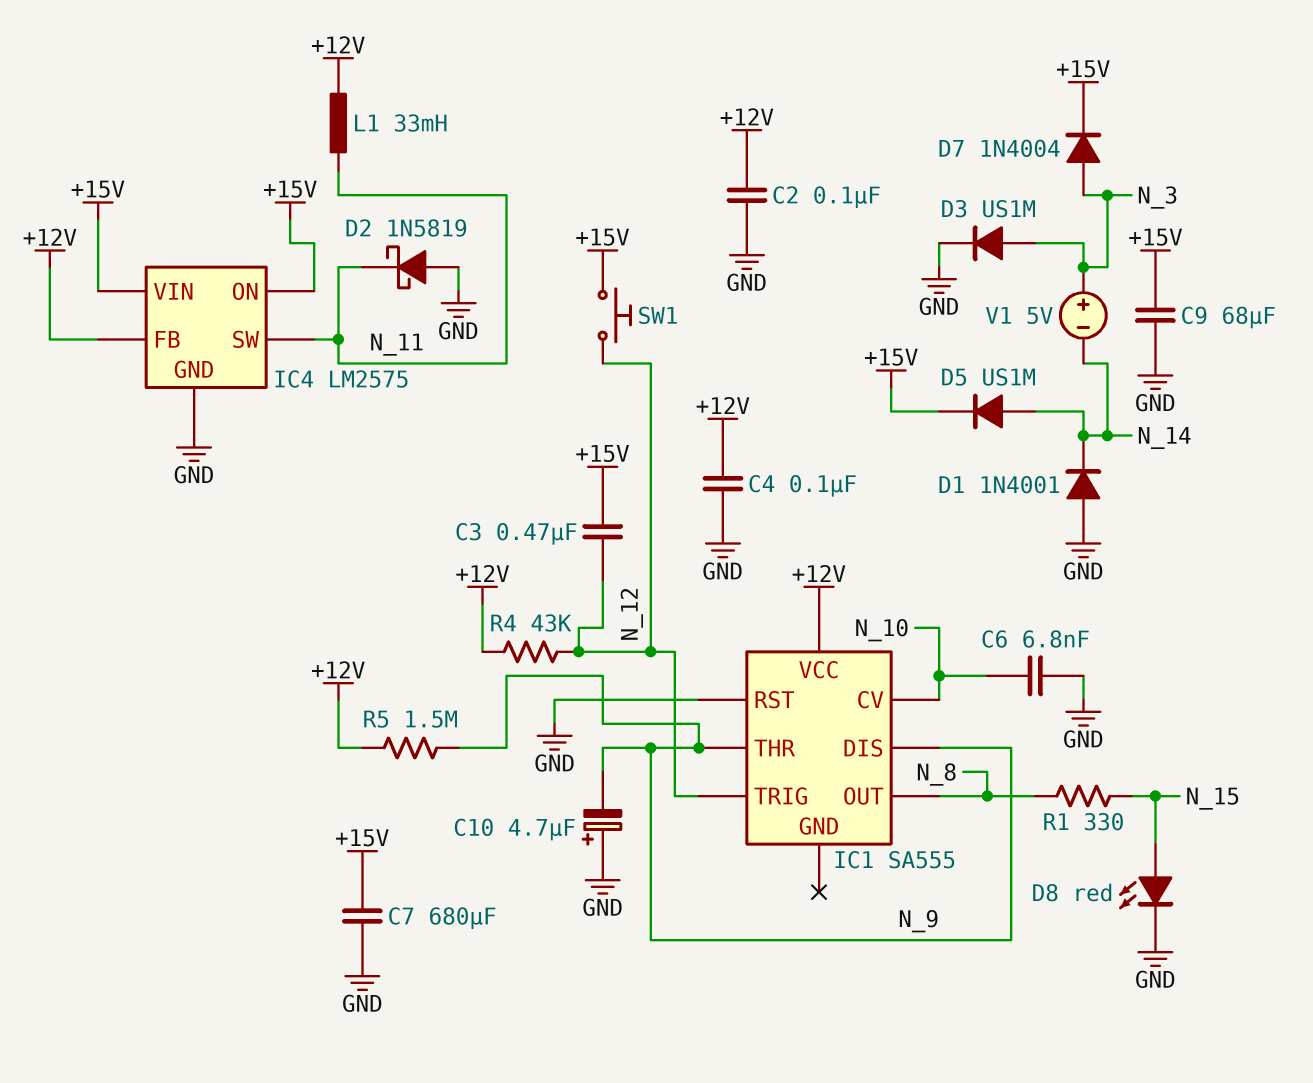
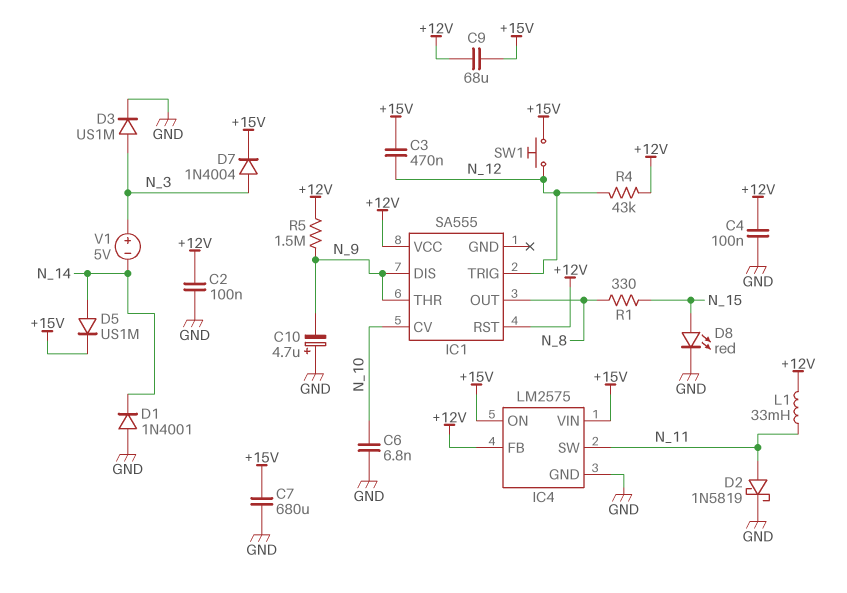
C9: 68uF (+15V, GND) -> 68uF (+12V, +15V)
D2: schottky 1N5819 (A GND, K N_11) -> schottky 1N5819 (A N_11, K GND)
IC1 pin RST: GND -> +12V

